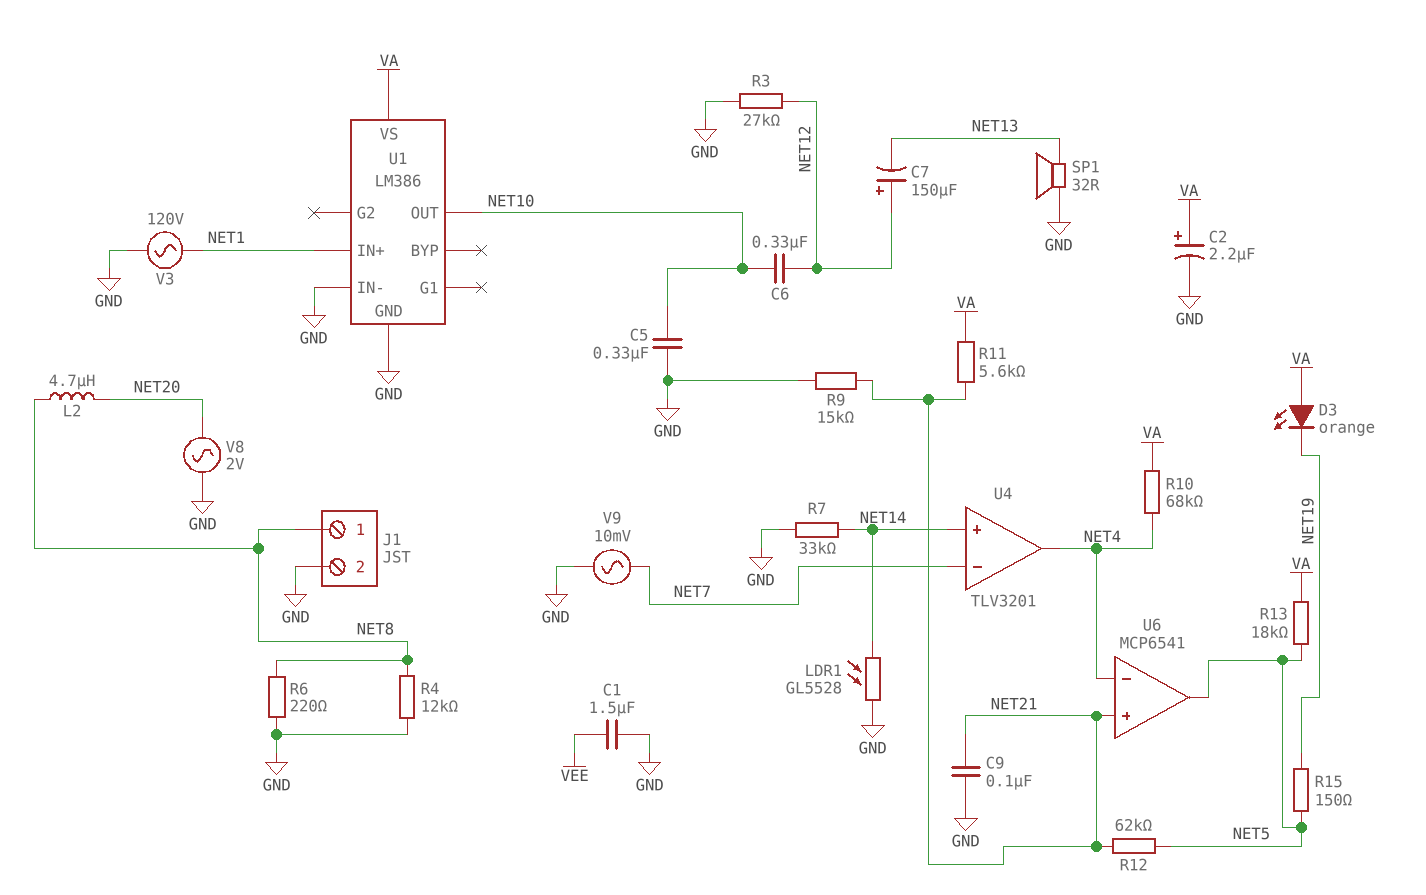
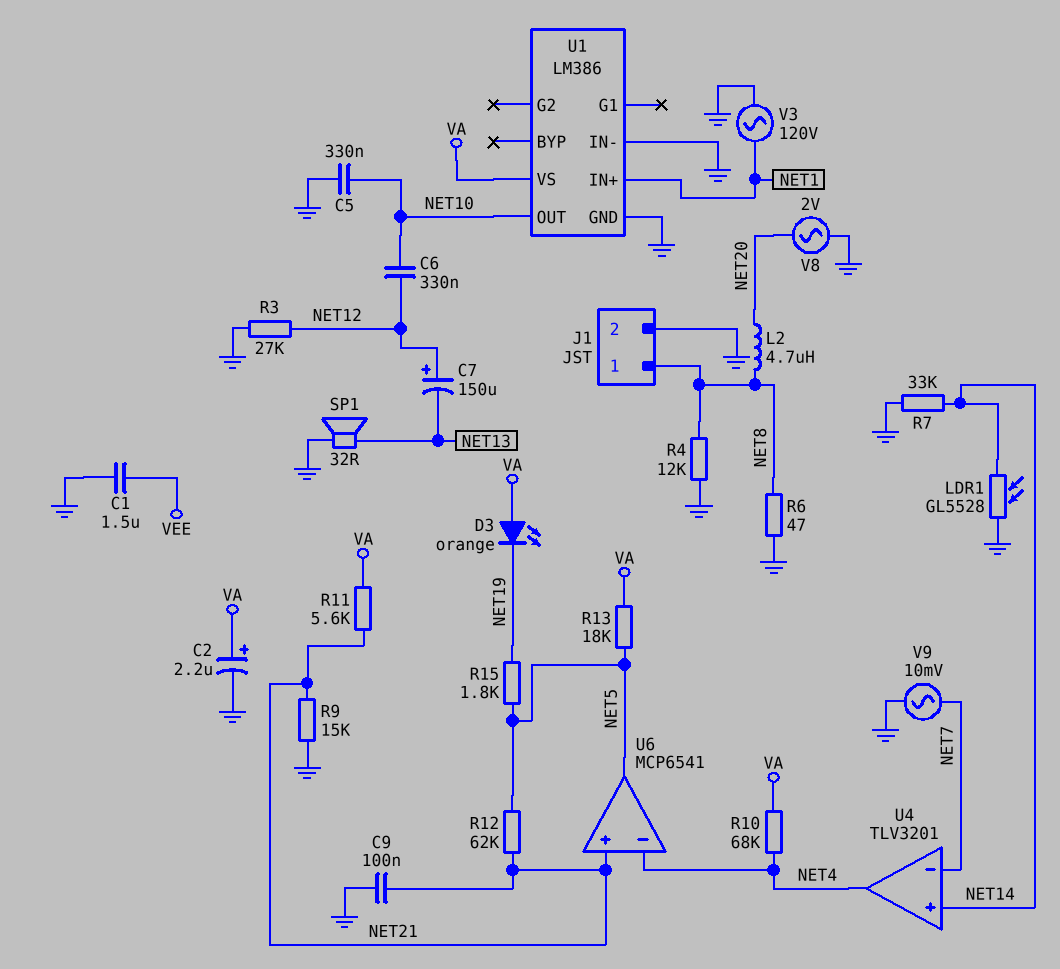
R6: 220 (GND, NET8) -> 47 (GND, NET8)
R15: 150 (NET5, NET19) -> 1.8k (NET5, NET19)

